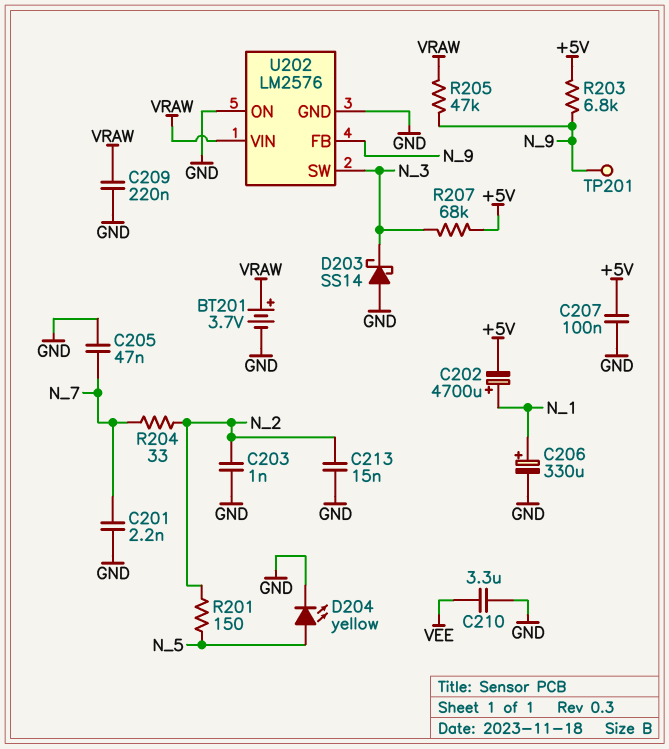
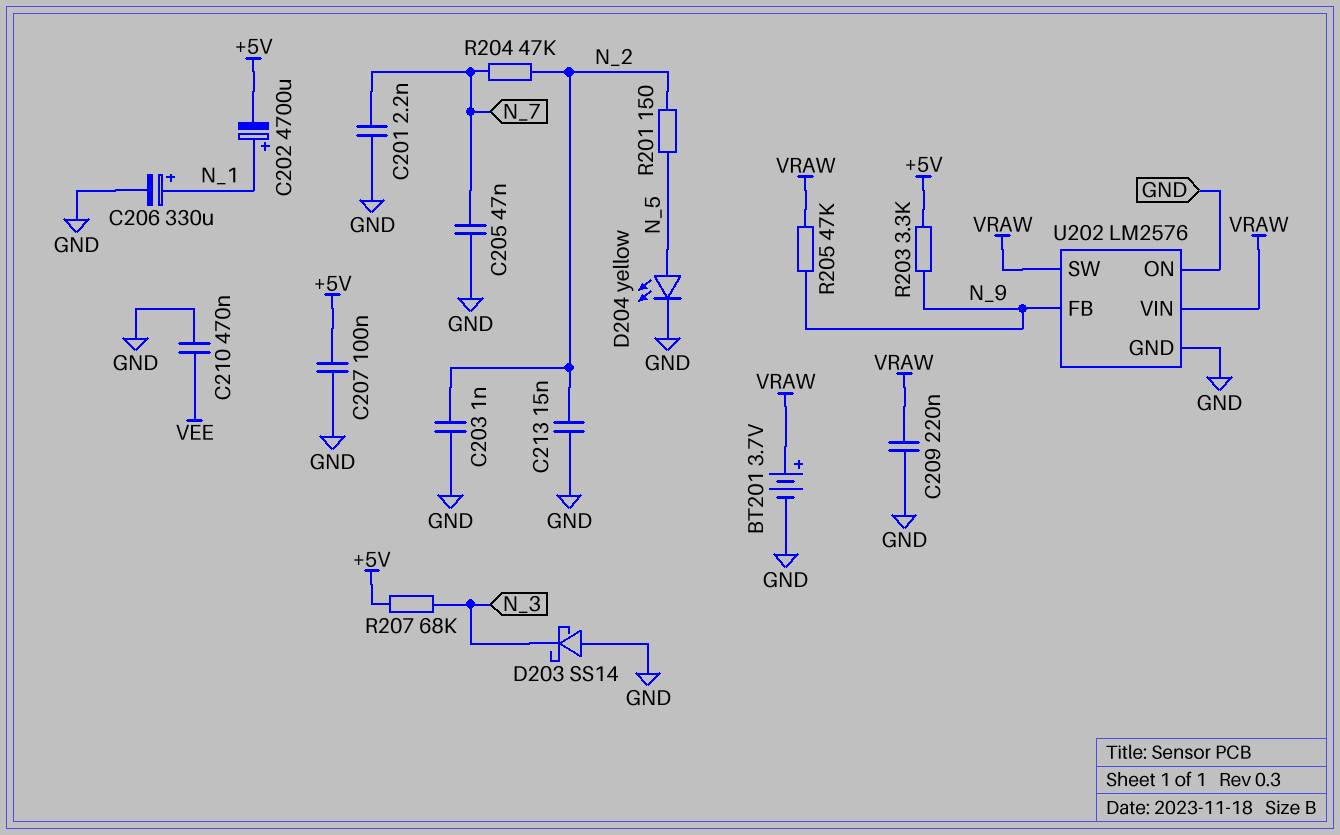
C210: 3.3uF (GND, VEE) -> 470nF (GND, VEE)
R203: 6.8k (+5V, N_9) -> 3.3k (+5V, N_9)
R204: 33 (N_2, N_7) -> 47k (N_2, N_7)
TP201: test point (N_9) -> none
U202 pin SW: N_3 -> VRAW

